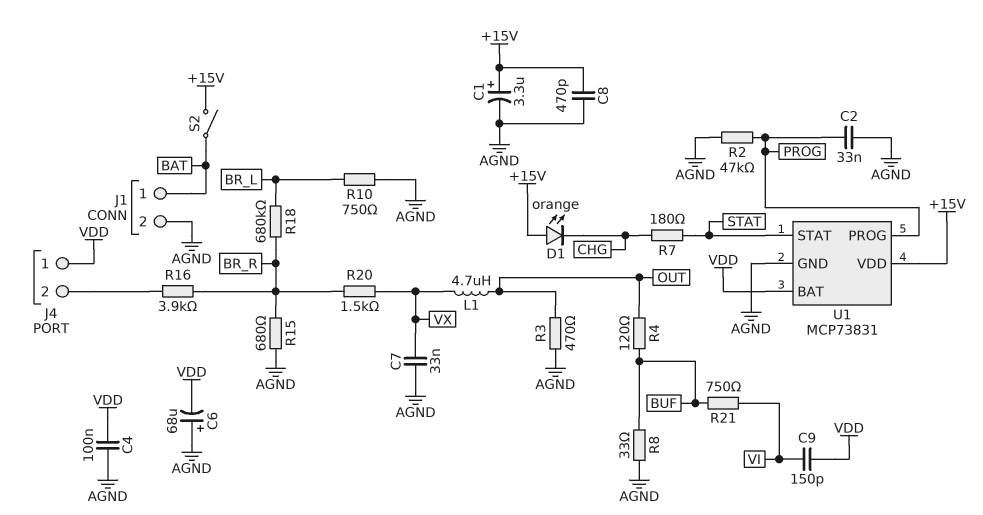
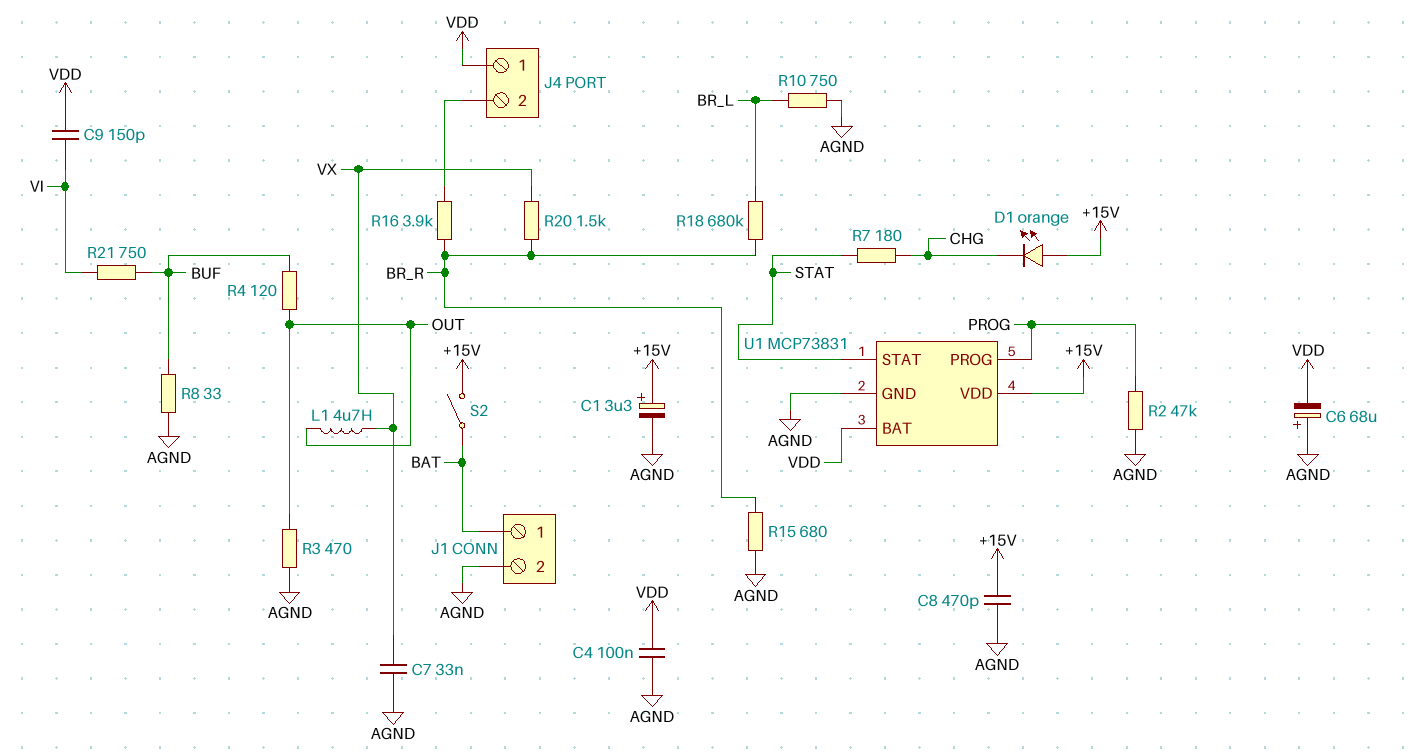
C2: 33nF (AGND, PROG) -> none

